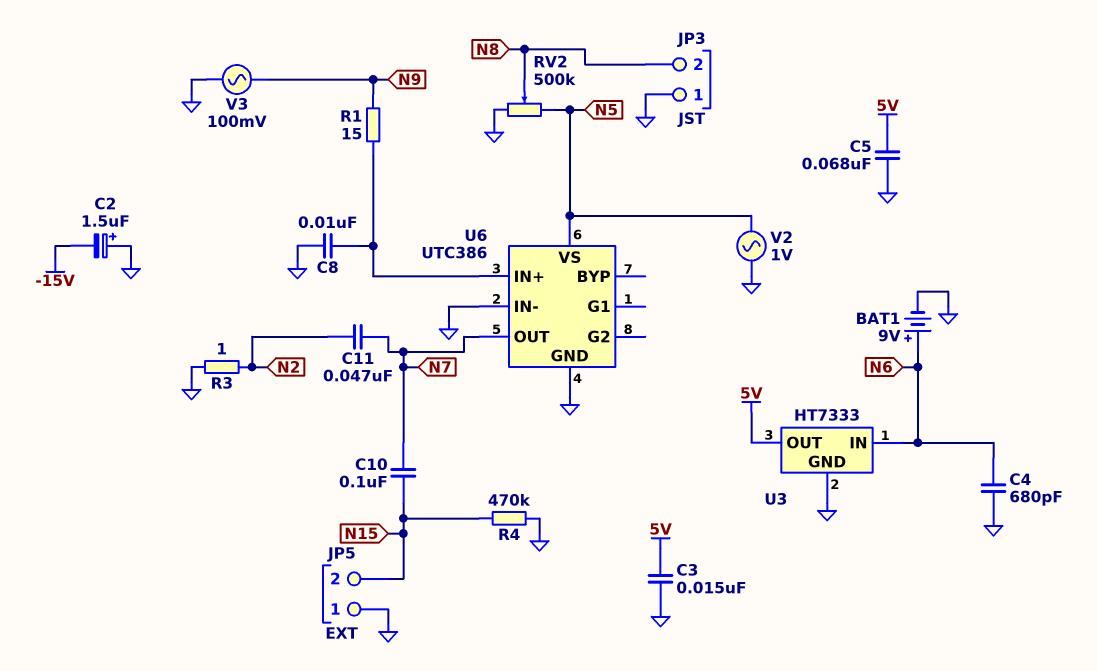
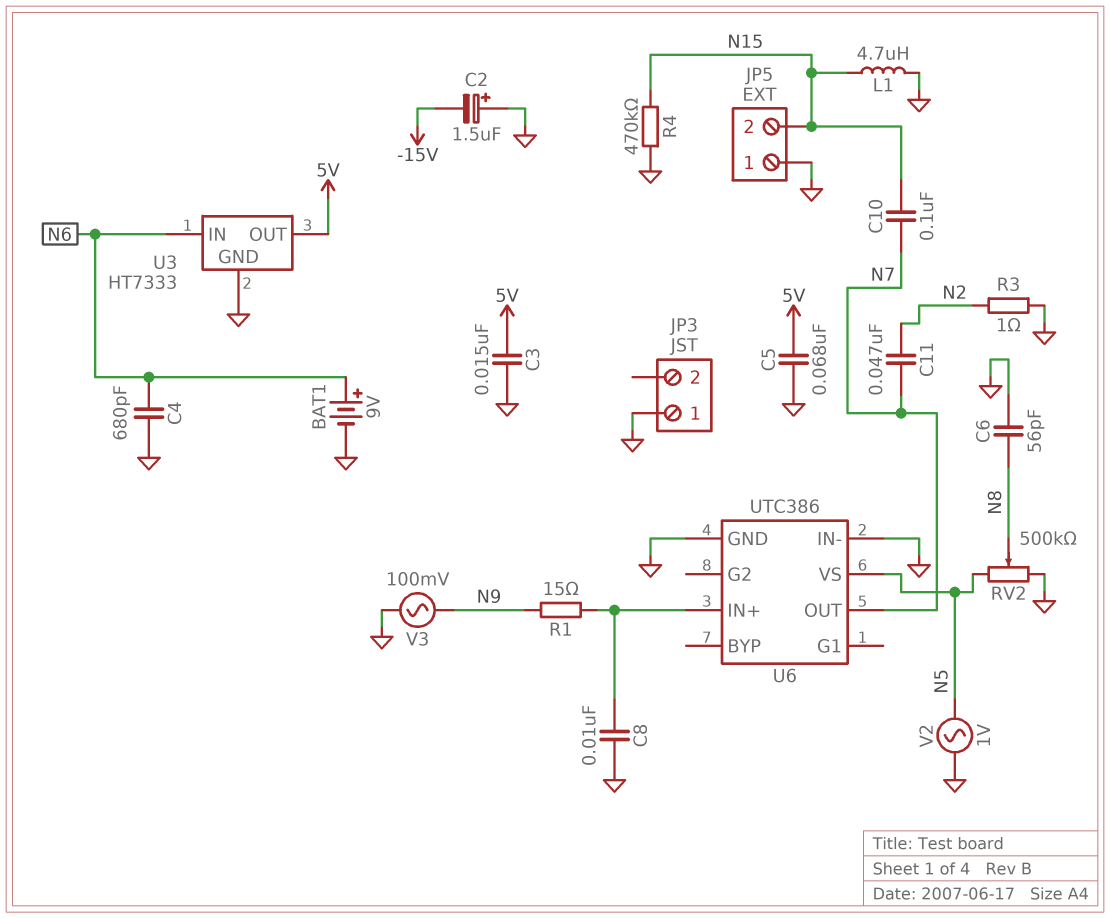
C6: none -> 56pF (GND, N8)
JP3 pin 2: N8 -> none
L1: none -> 4.7uH (GND, N15)

